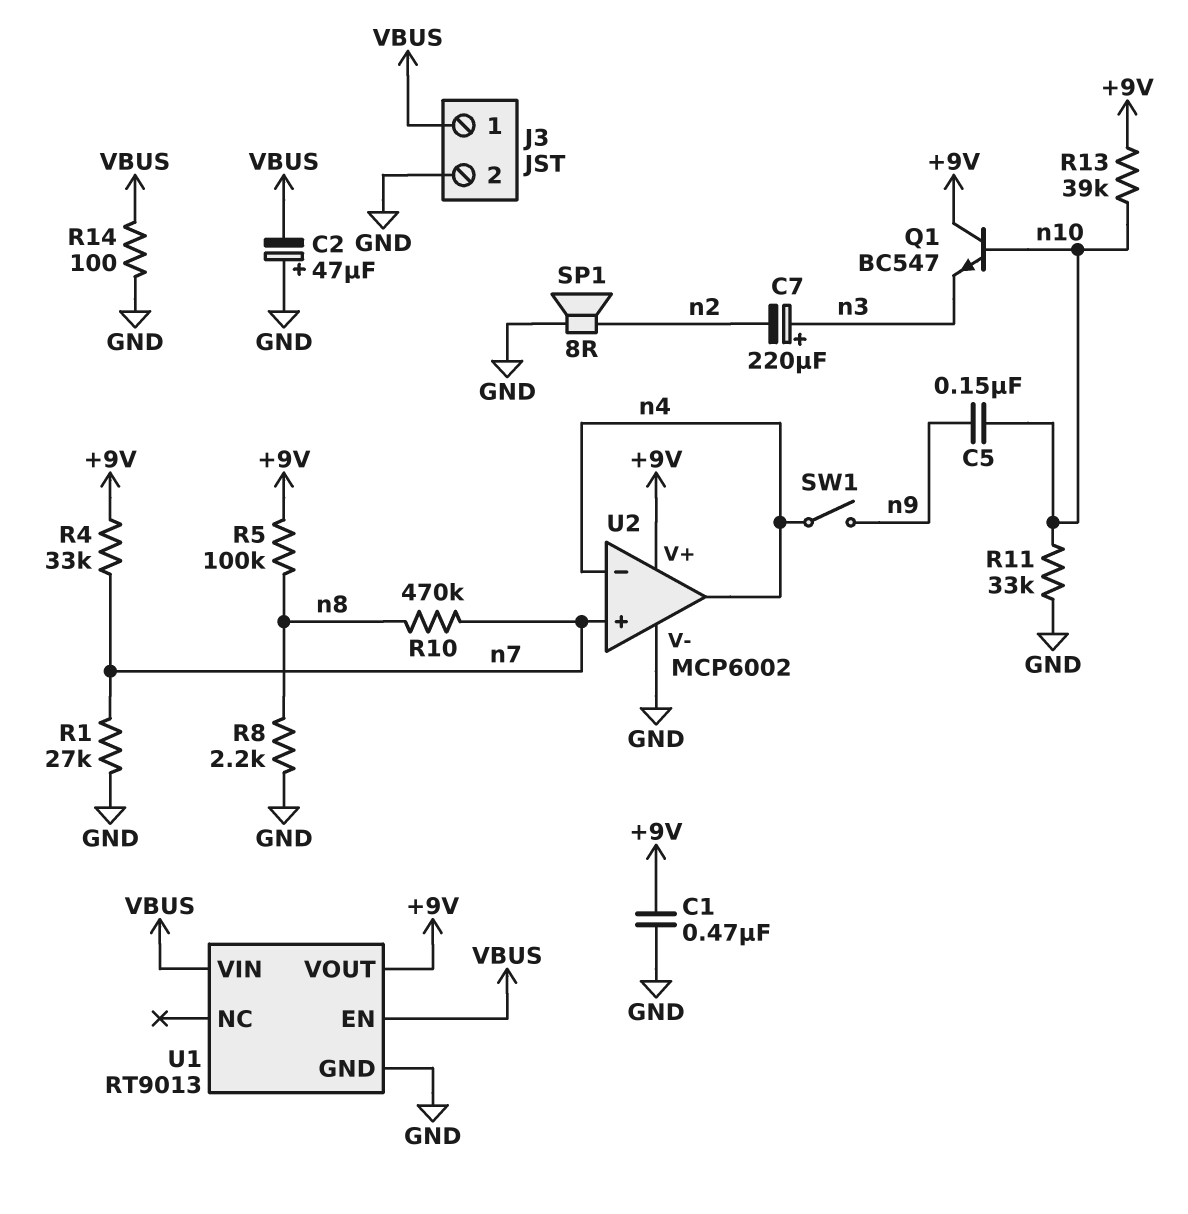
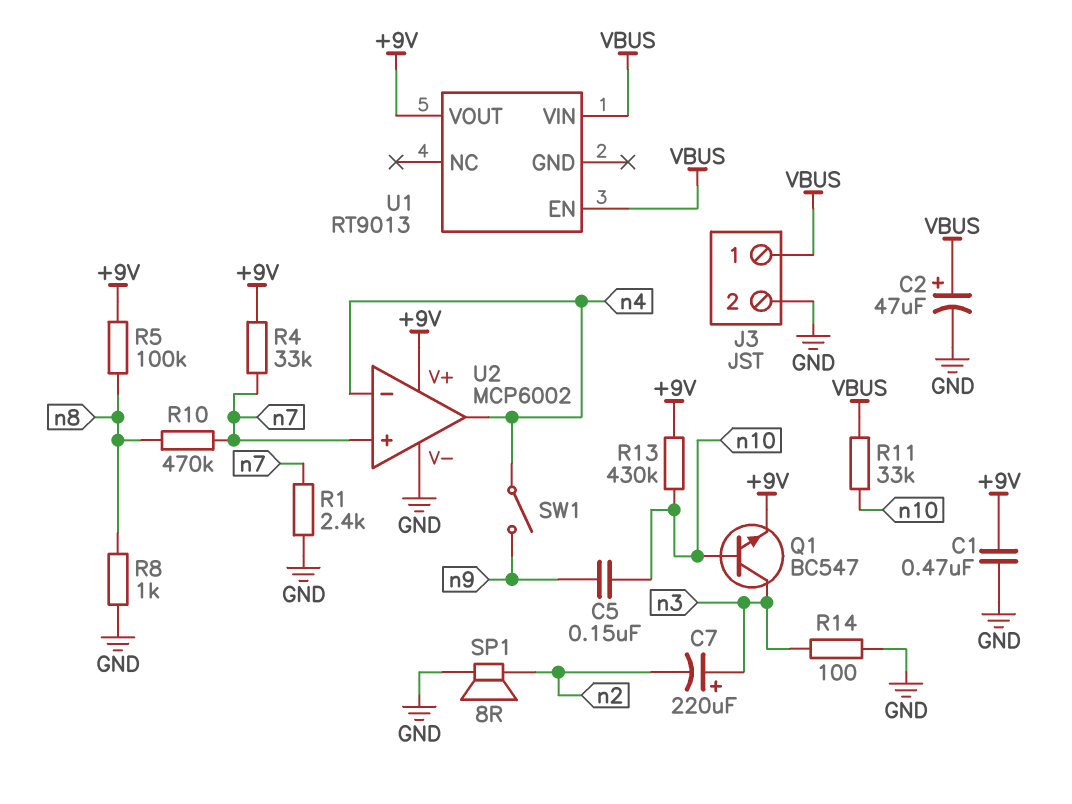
C2: 47uF (plus GND, minus VBUS) -> 47uF (plus VBUS, minus GND)
Q1: NPN BC547 (B n10, C +9V, E n3) -> NPN BC547 (B n10, C n3, E +9V)
R1: 27k (GND, n7) -> 2.4k (GND, n7)
R8: 2.2k (GND, n8) -> 1k (GND, n8)
R11: 33k (GND, n10) -> 33k (VBUS, n10)
R13: 39k (+9V, n10) -> 430k (+9V, n10)
R14: 100 (GND, VBUS) -> 100 (GND, n3)
U1 pin GND: GND -> none

